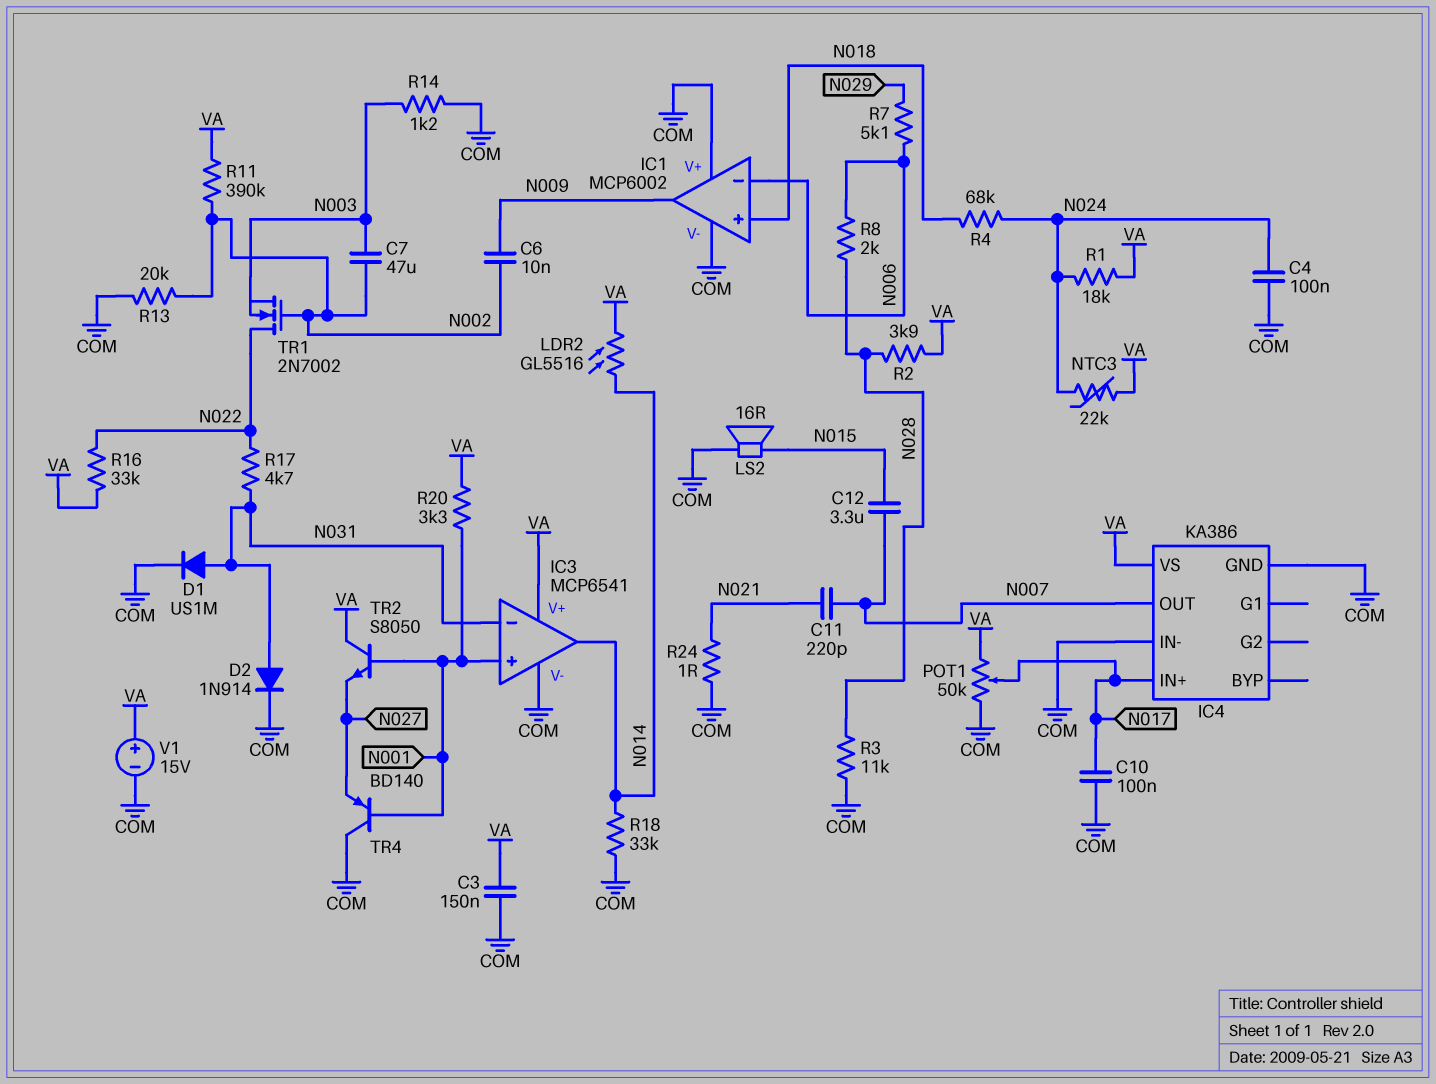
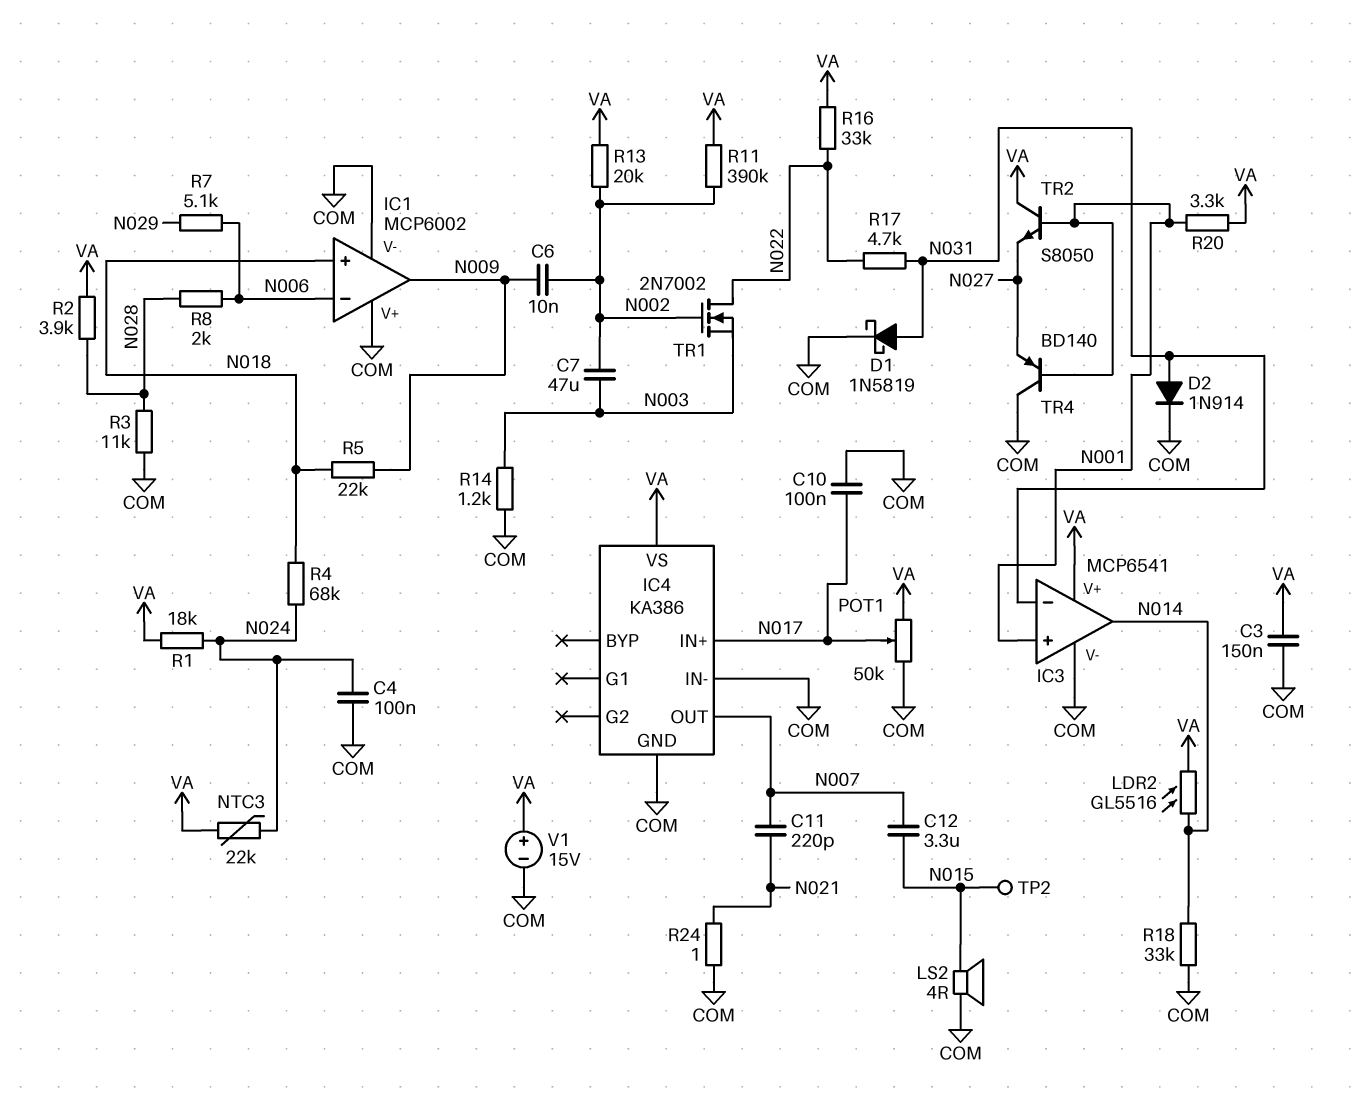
D1: diode US1M (A N031, K COM) -> schottky 1N5819 (A N031, K COM)
LS2: speaker 16R (COM, N015) -> speaker 4R (COM, N015)
R5: none -> 22k (N009, N018)
R13: 20k (COM, N002) -> 20k (N002, VA)
TP2: none -> test point (N015)

